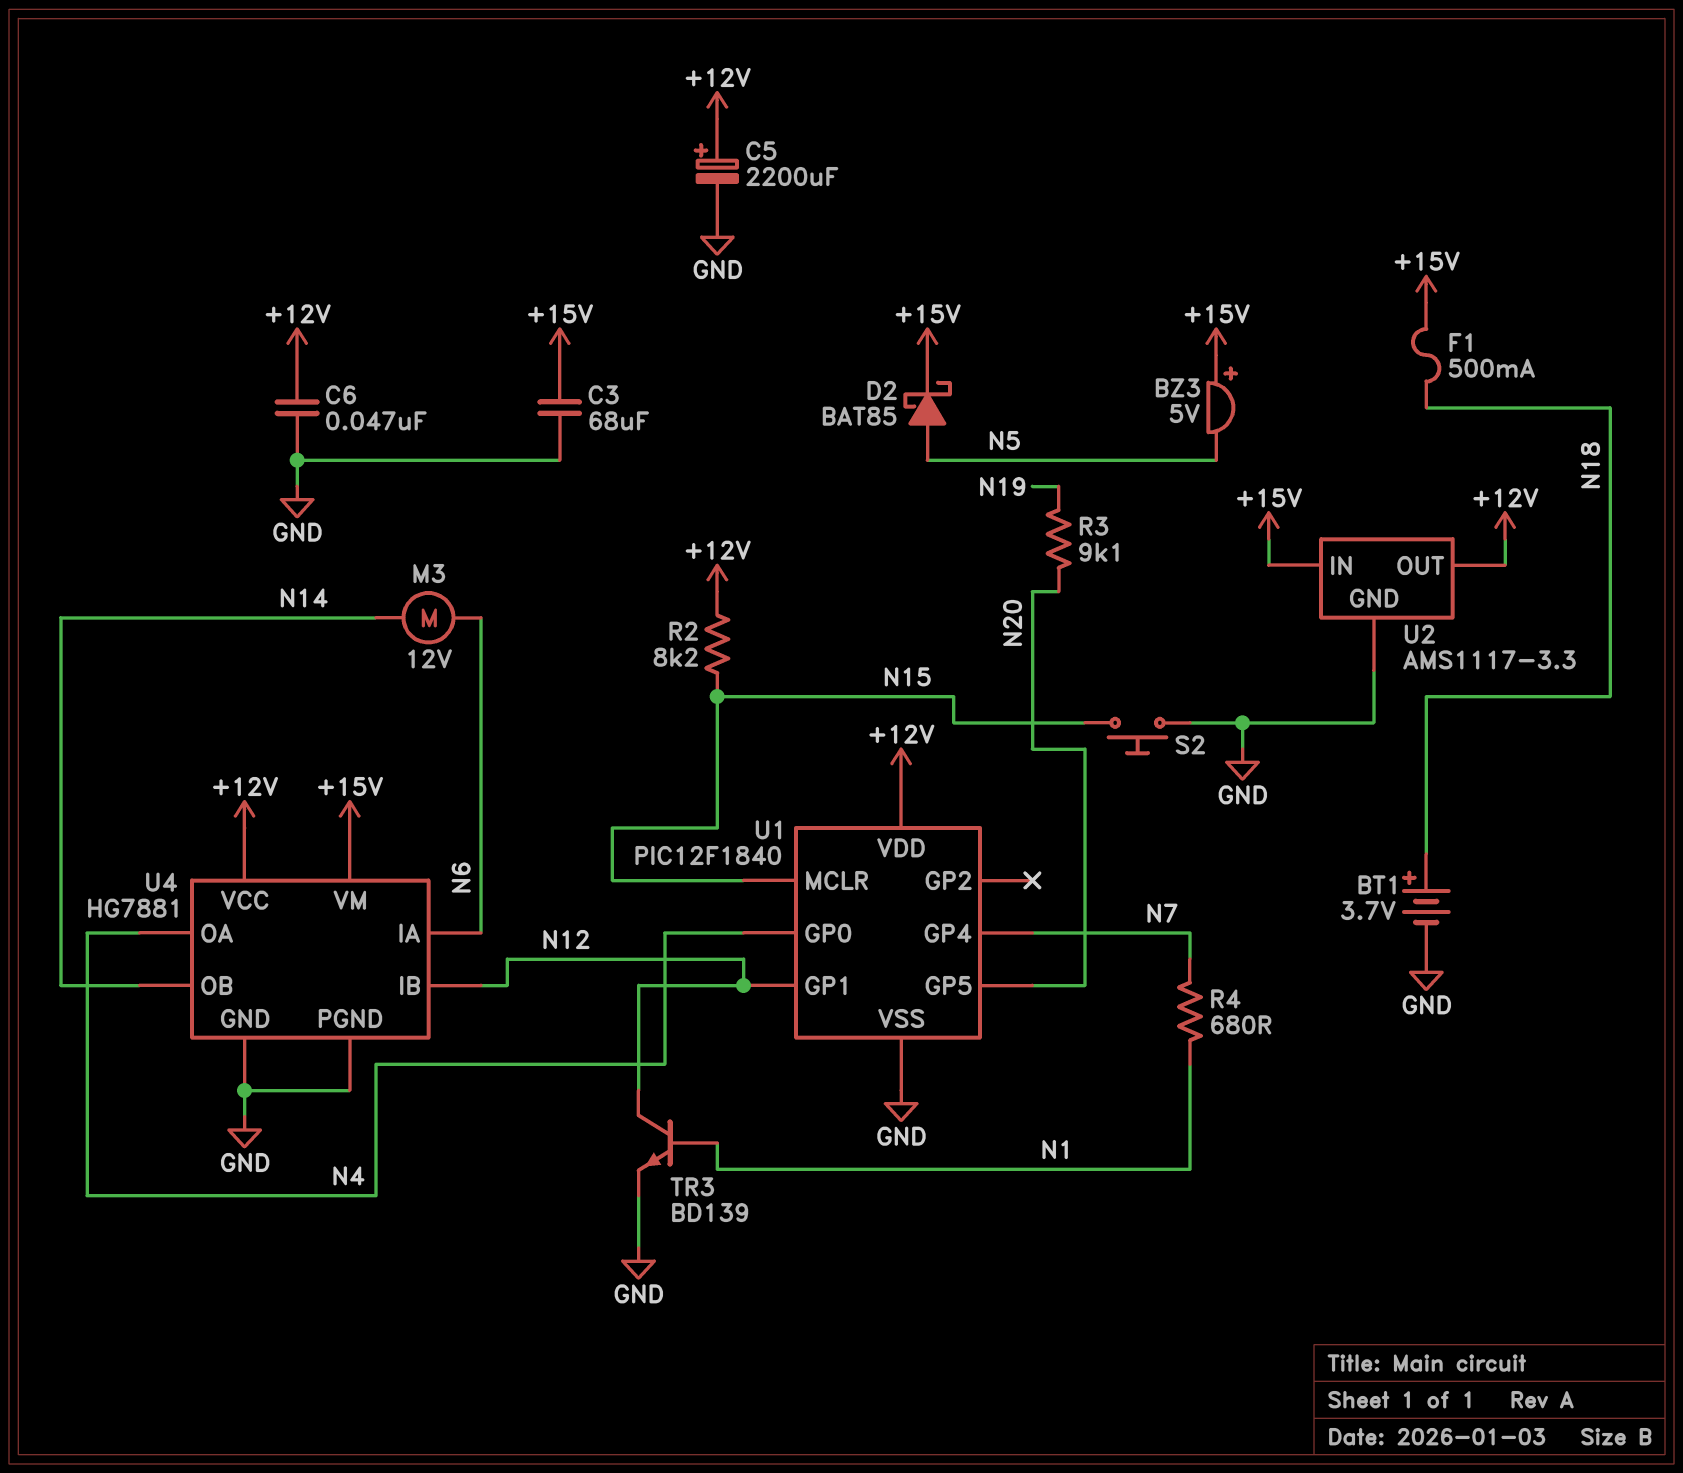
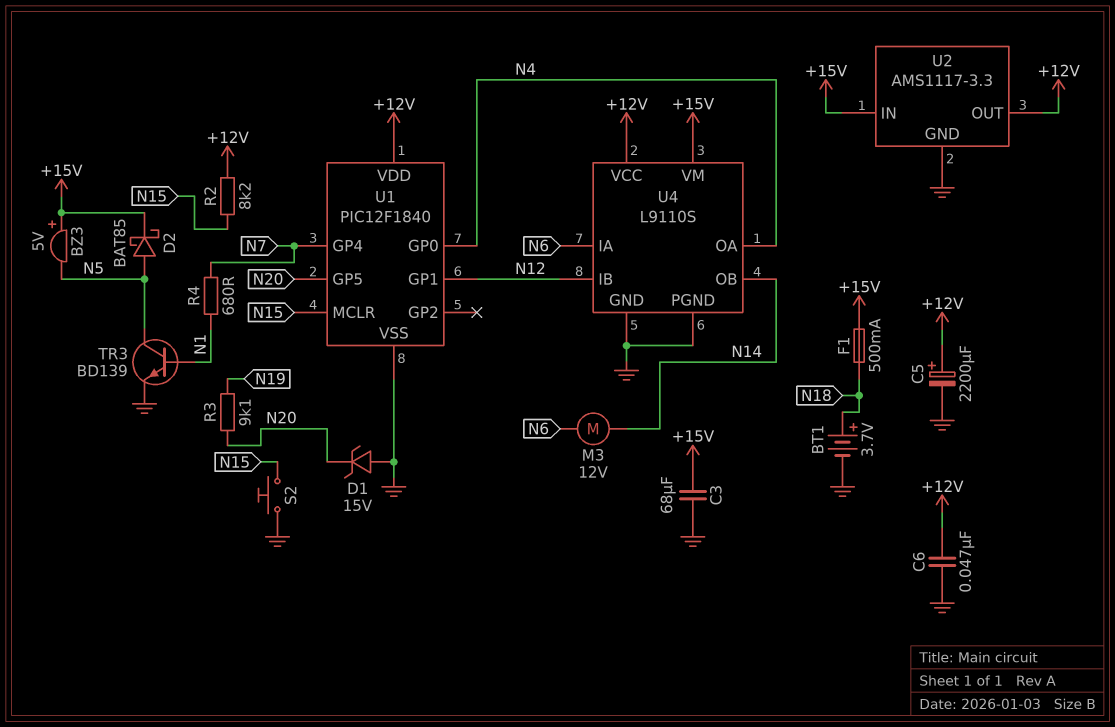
D1: none -> zener 15V (A GND, K N20)
TR3: NPN BD139 (B N1, C N12, E GND) -> NPN BD139 (B N1, C N5, E GND)
U4: HG7881 -> L9110S

